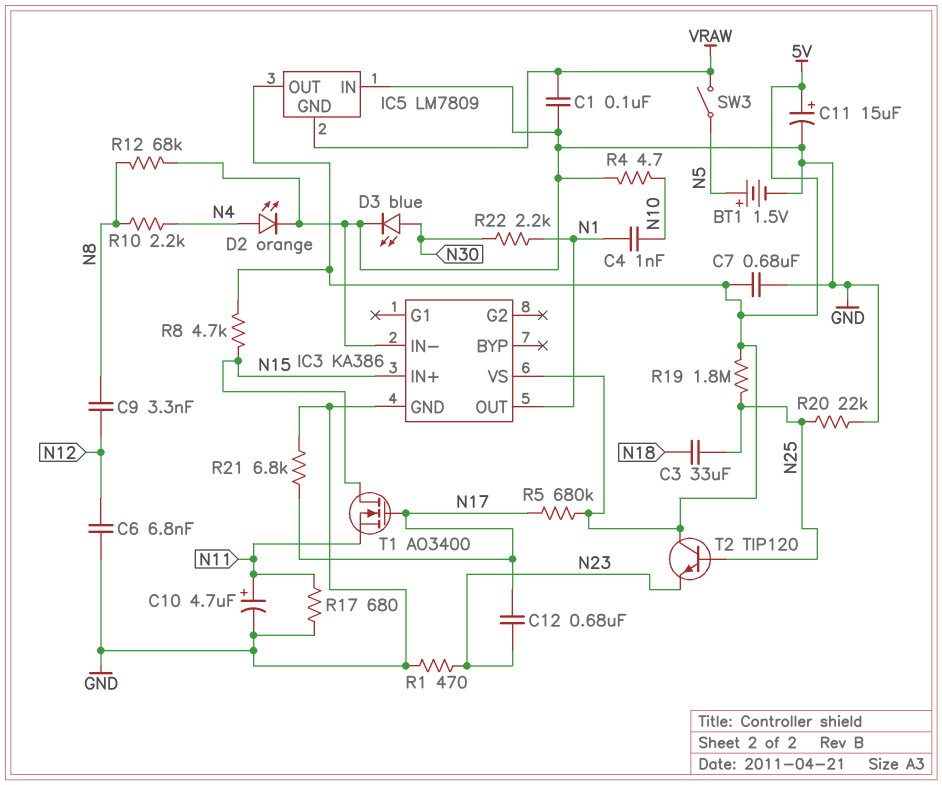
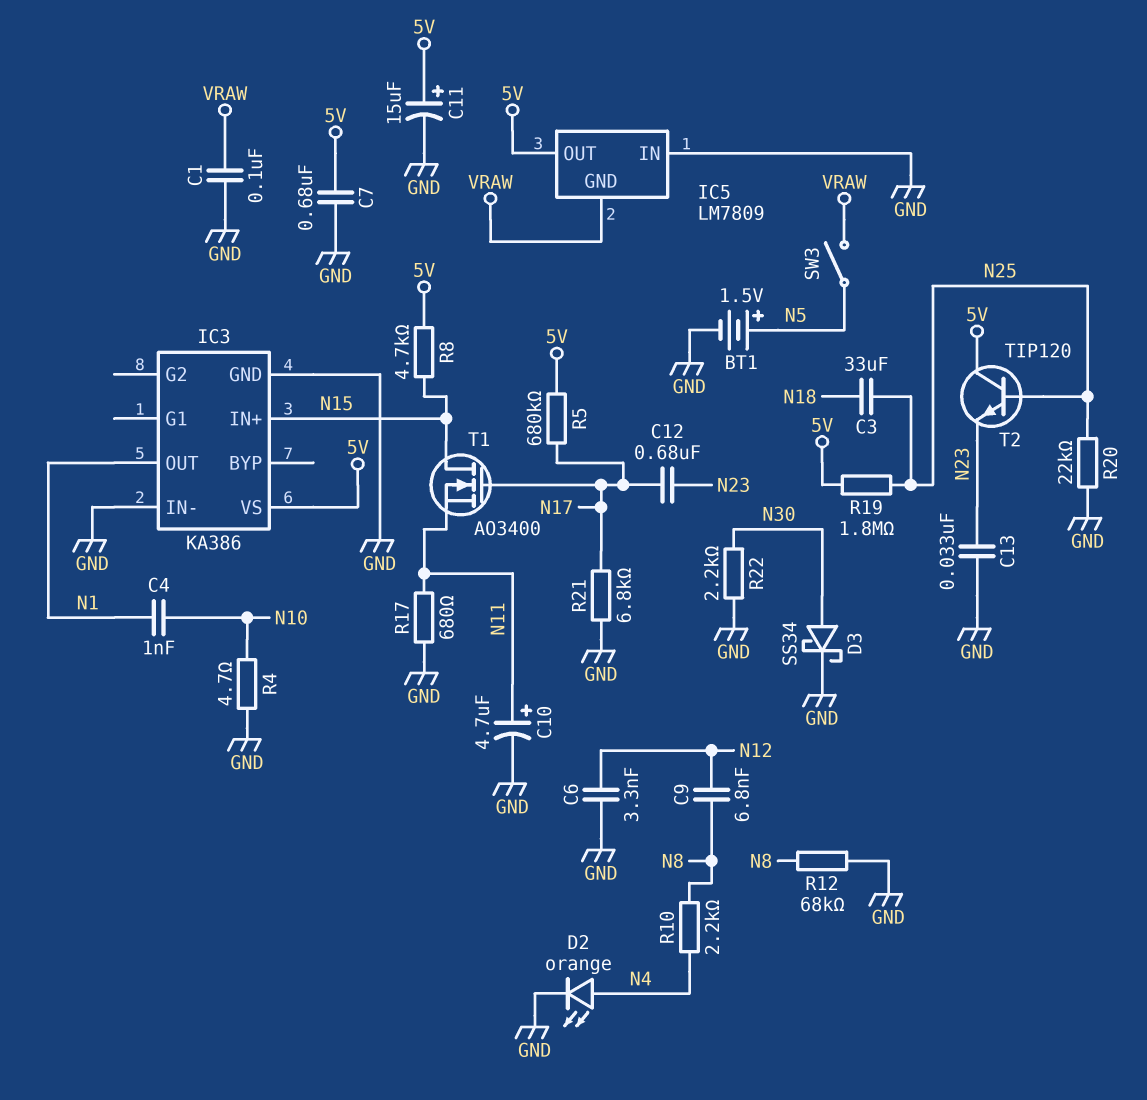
C6: 6.8nF (GND, N12) -> 3.3nF (GND, N12)
C9: 3.3nF (N8, N12) -> 6.8nF (N8, N12)
C13: none -> 33nF (GND, N23)
D3: LED blue (A N30, K GND) -> schottky SS34 (A N30, K GND)
R1: 470 (GND, N23) -> none
R22: 2.2k (N1, N30) -> 2.2k (GND, N30)

